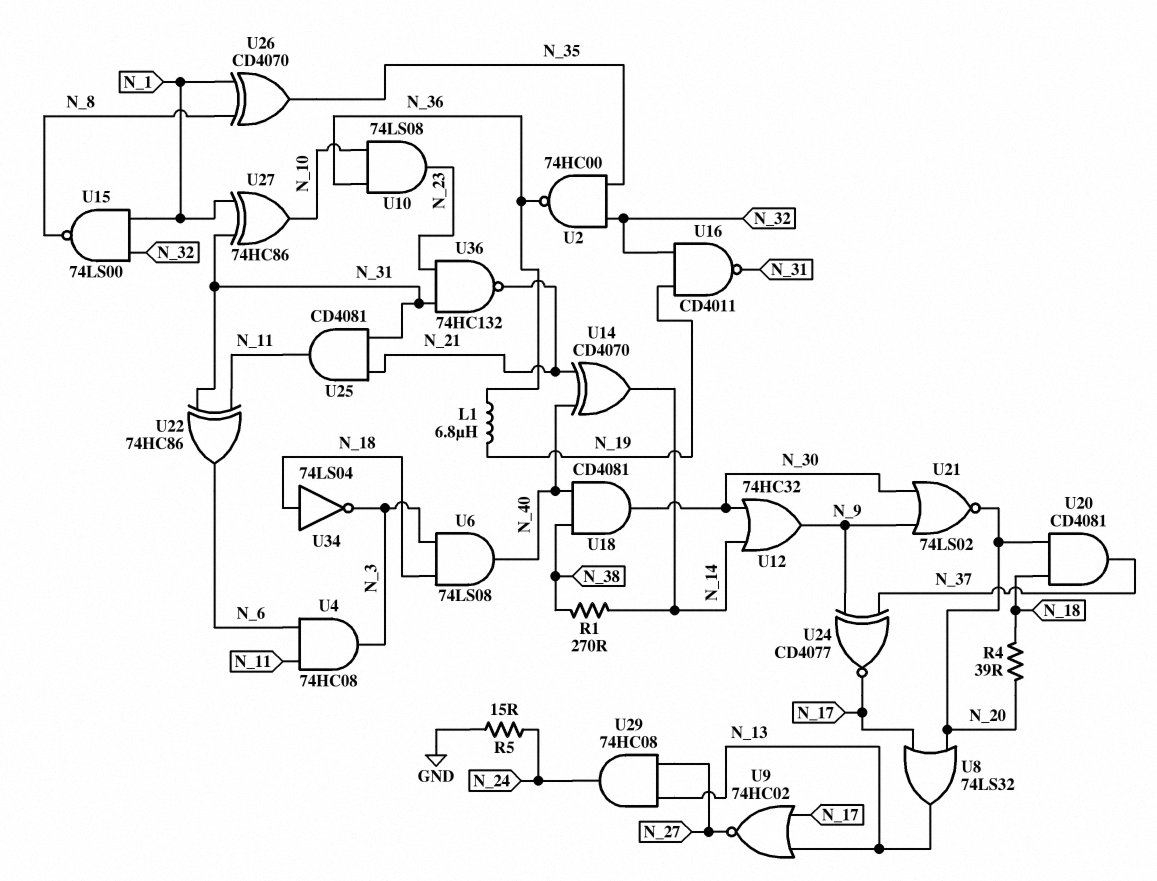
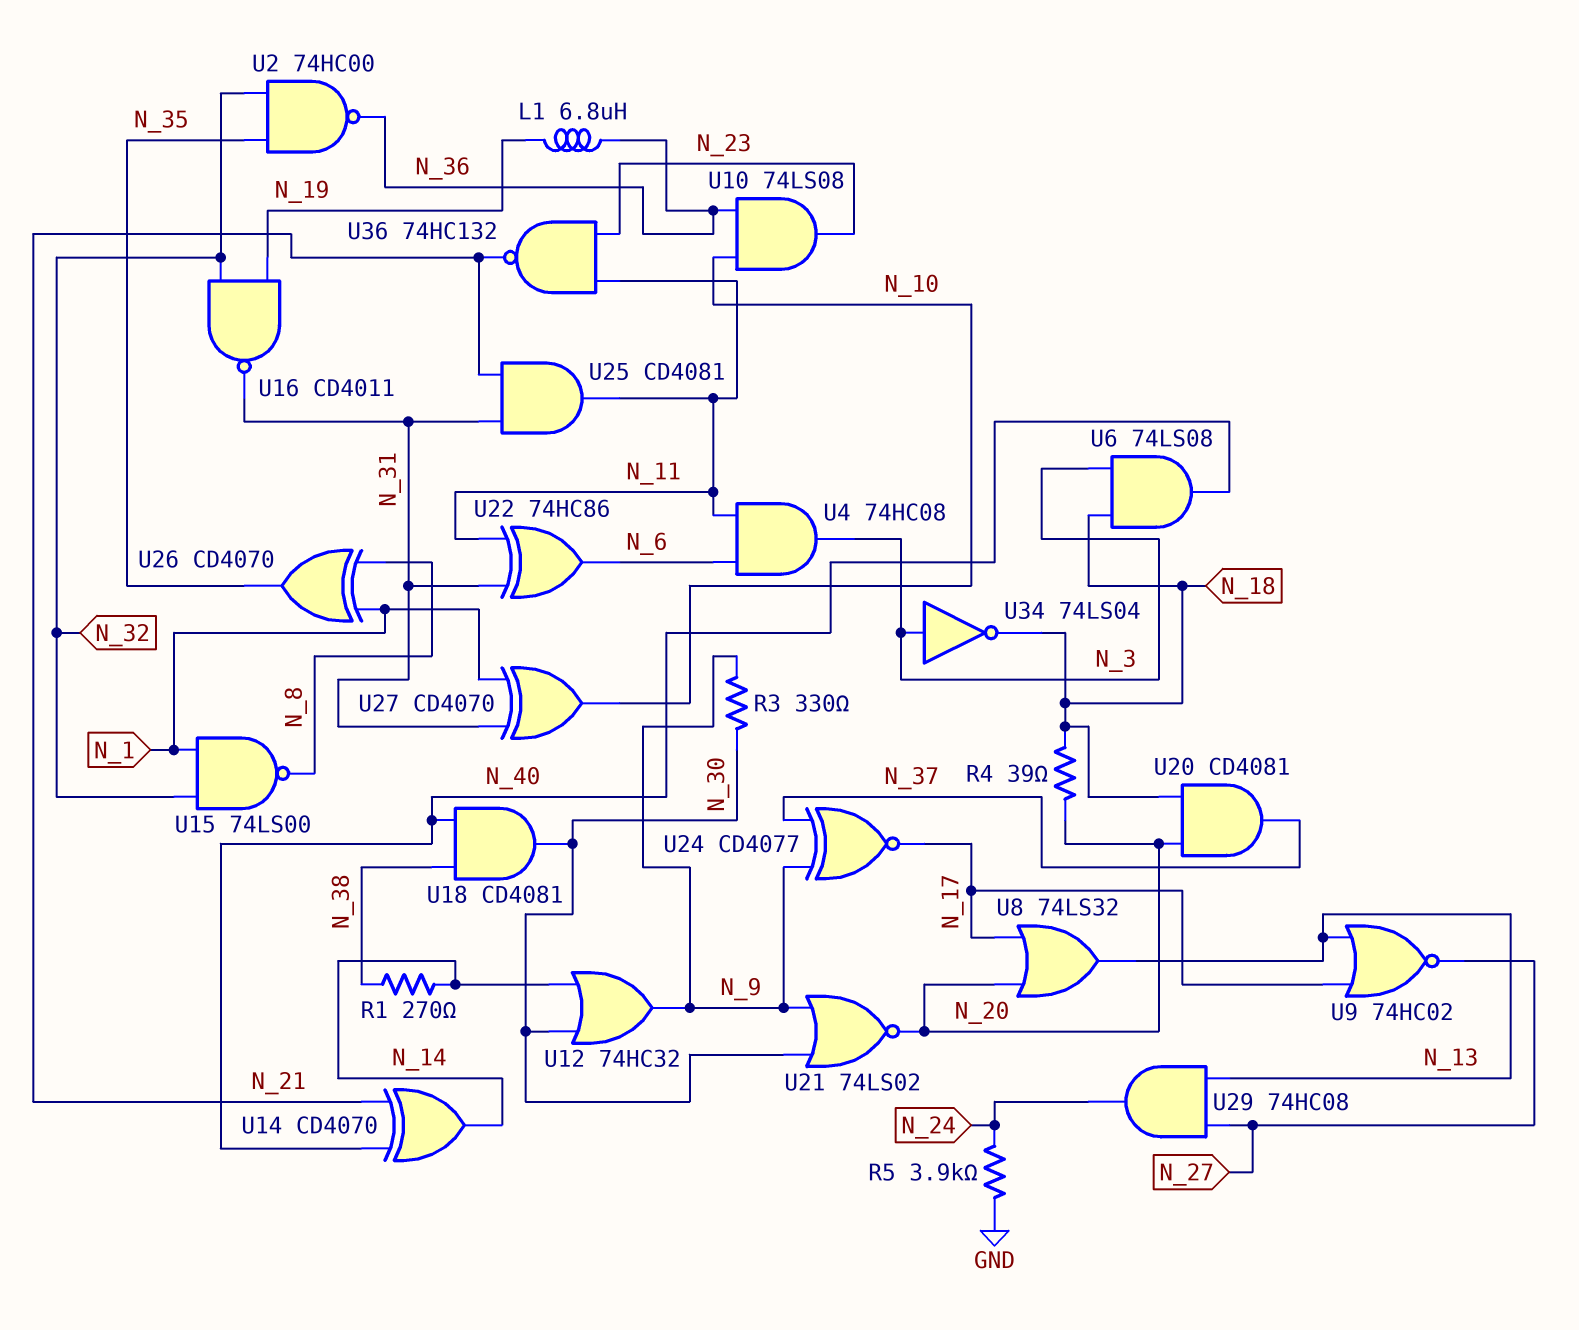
R3: none -> 330 (N_9, N_30)
R5: 15 (GND, N_24) -> 3.9k (GND, N_24)
U27: XOR 74HC86 (in N_1, in N_31, out N_10) -> XOR CD4070 (in N_1, in N_31, out N_10)
U34: NOT 74LS04 (in N_18, out N_3) -> NOT 74LS04 (in N_3, out N_18)
U36: NAND 74HC132 (in N_23, in N_31, out N_21) -> NAND 74HC132 (in N_11, in N_23, out N_21)

